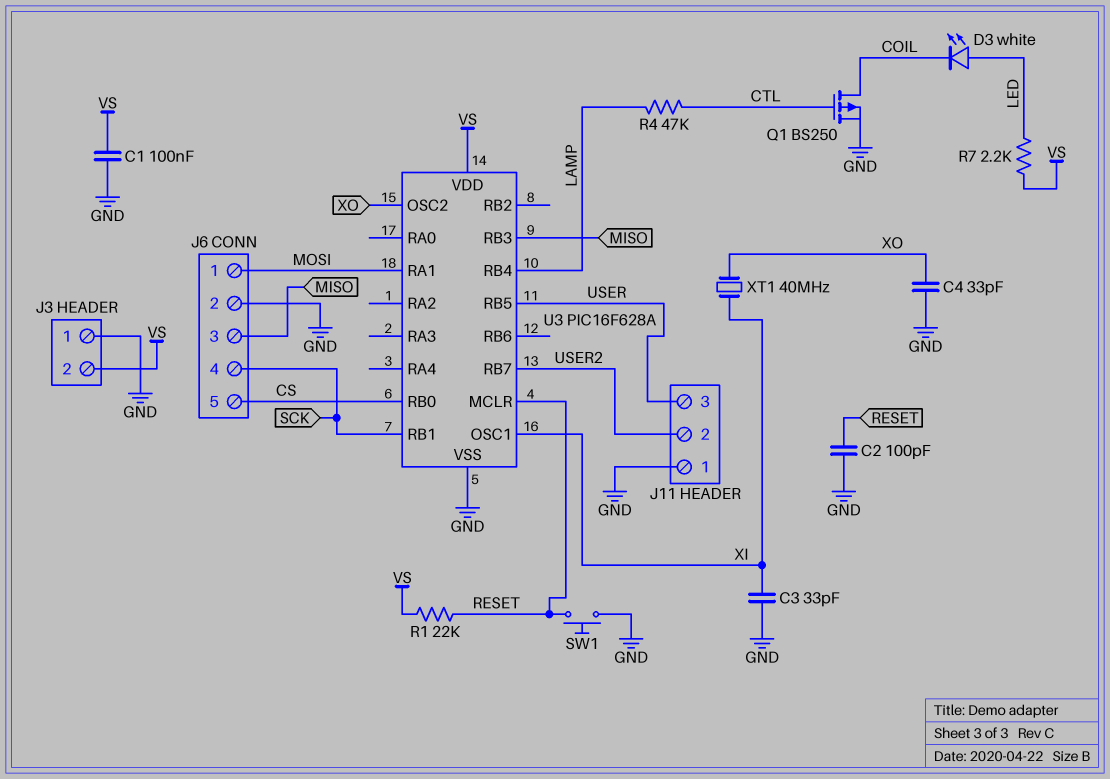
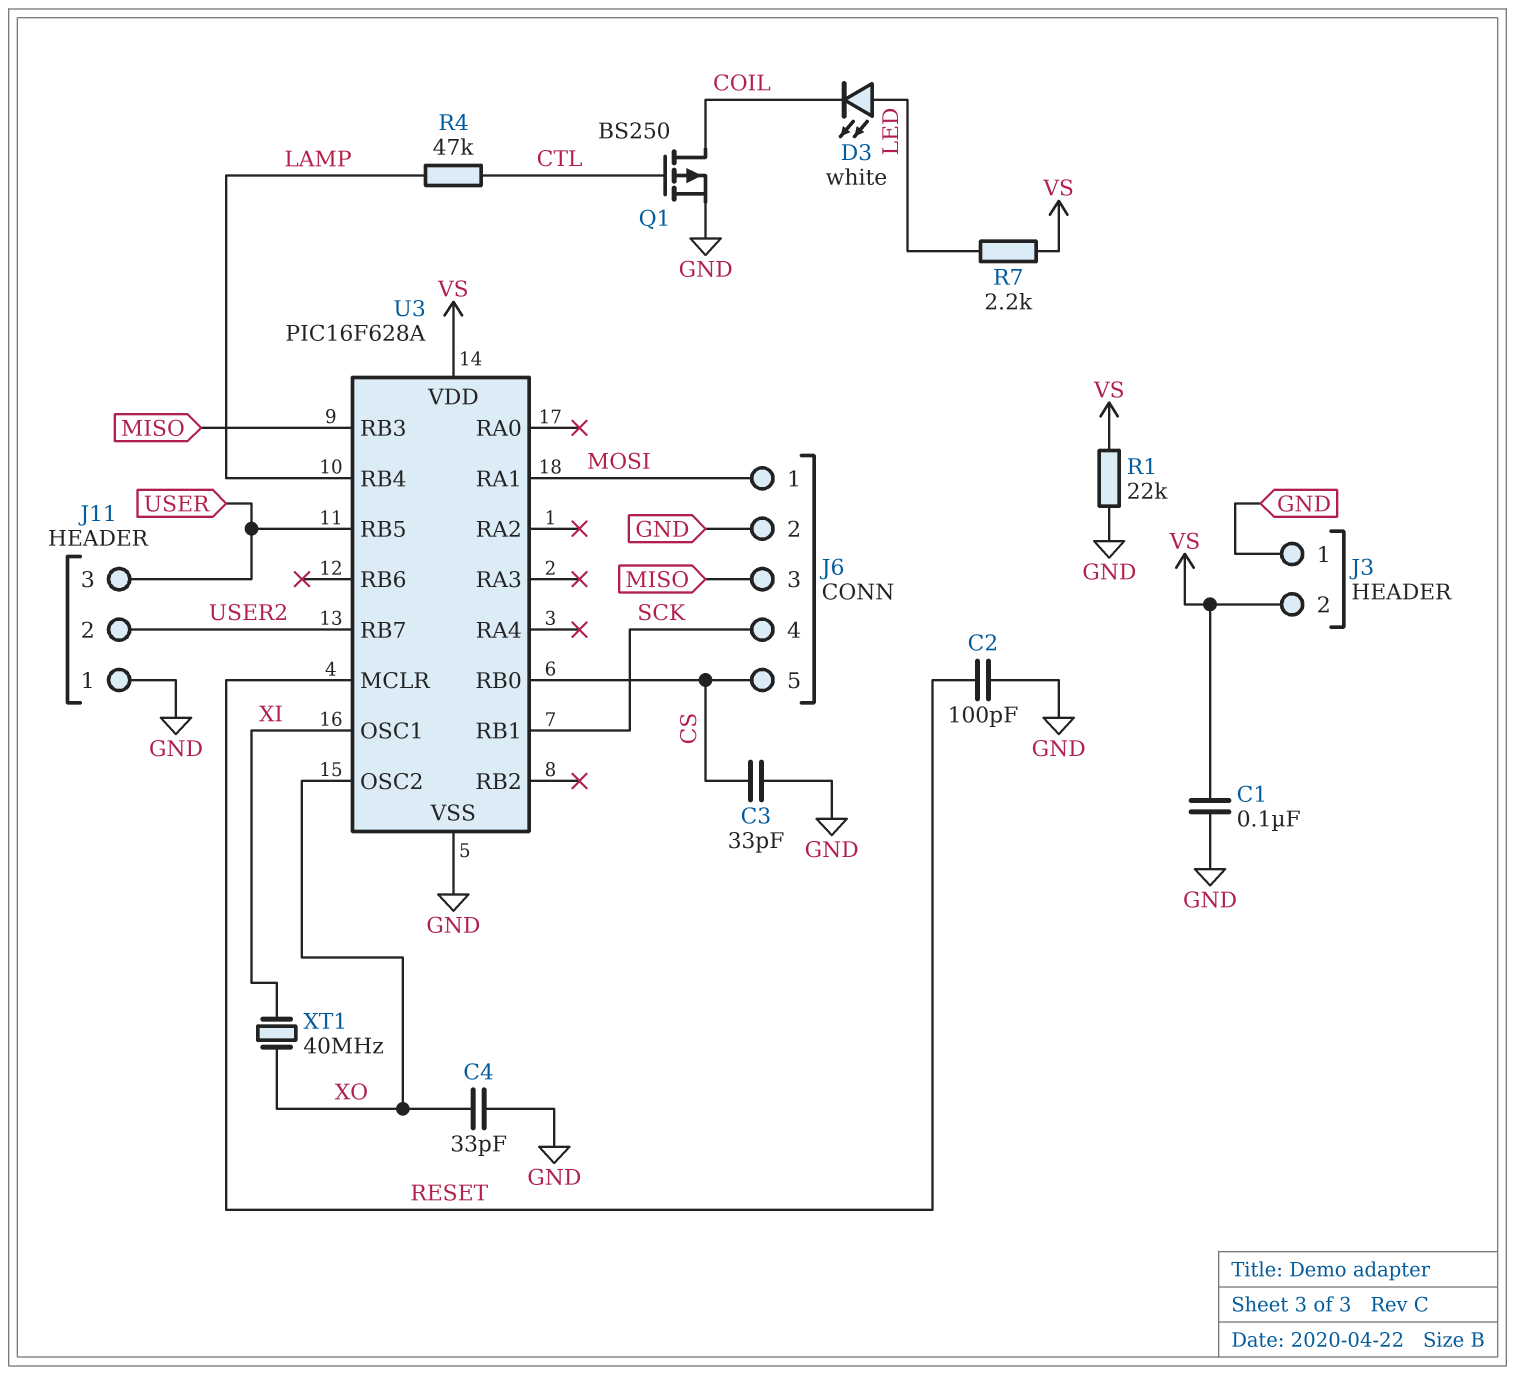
C3: 33pF (GND, XI) -> 33pF (CS, GND)
R1: 22k (RESET, VS) -> 22k (GND, VS)
SW1: button (GND, RESET) -> none

